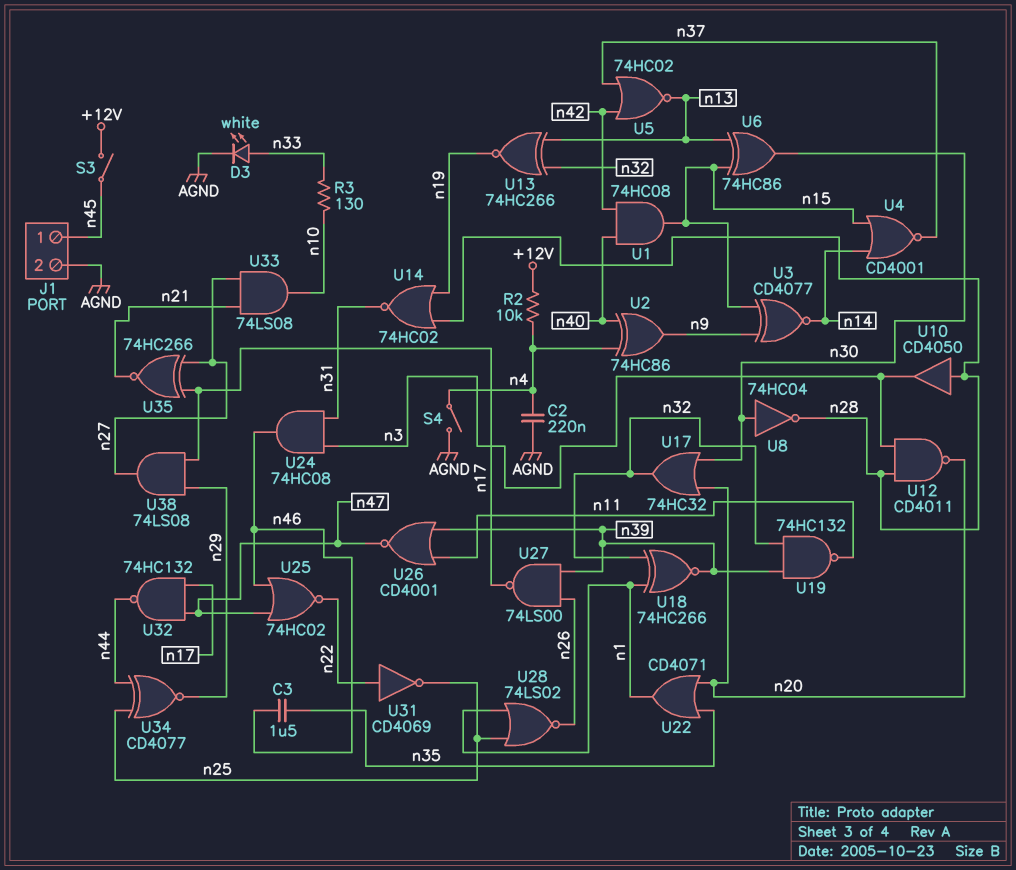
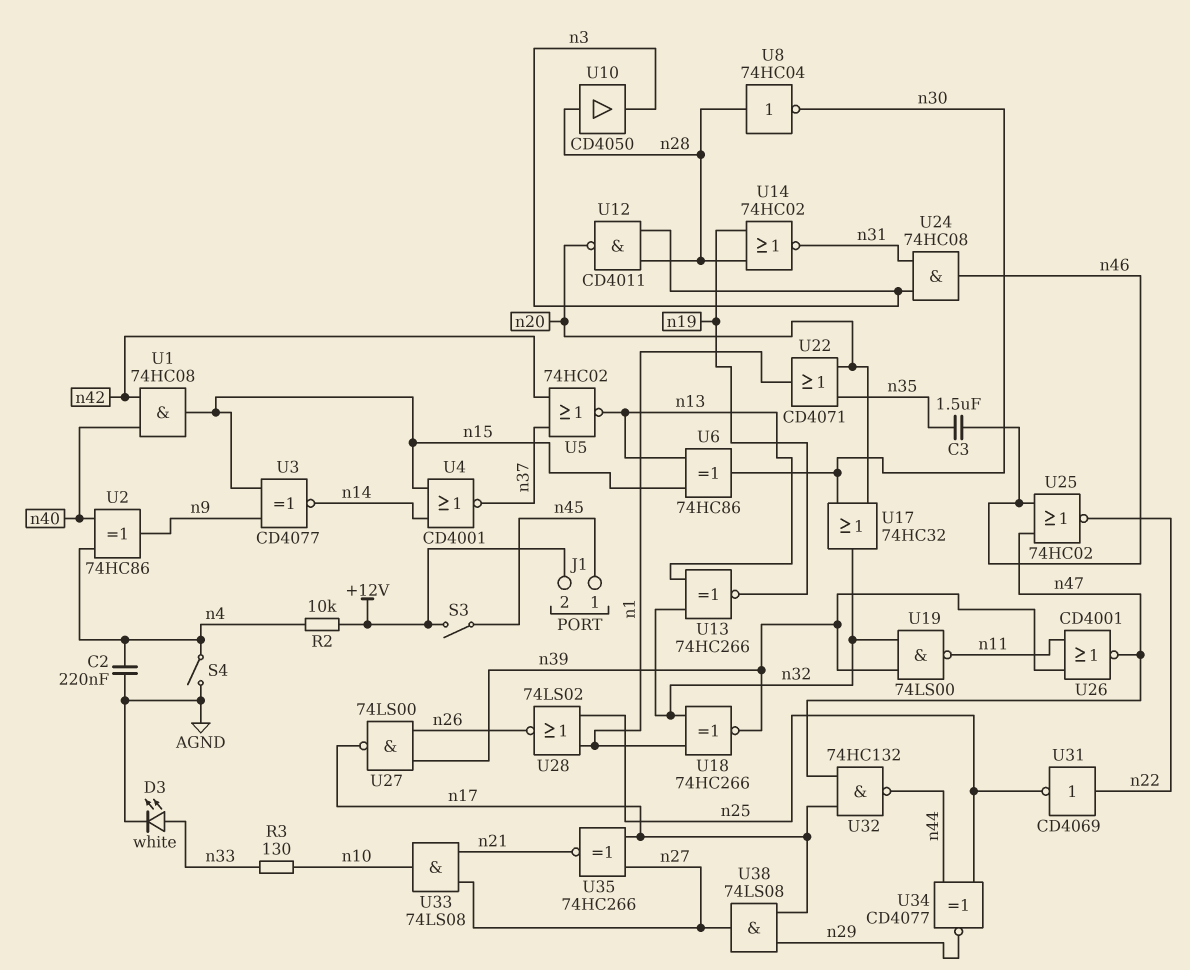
J1 pin 2: AGND -> +12V
U8: NOT 74HC04 (in n30, out n28) -> NOT 74HC04 (in n28, out n30)
U19: NAND 74HC132 (in n32, in n39, out n11) -> NAND 74LS00 (in n32, in n39, out n11)

